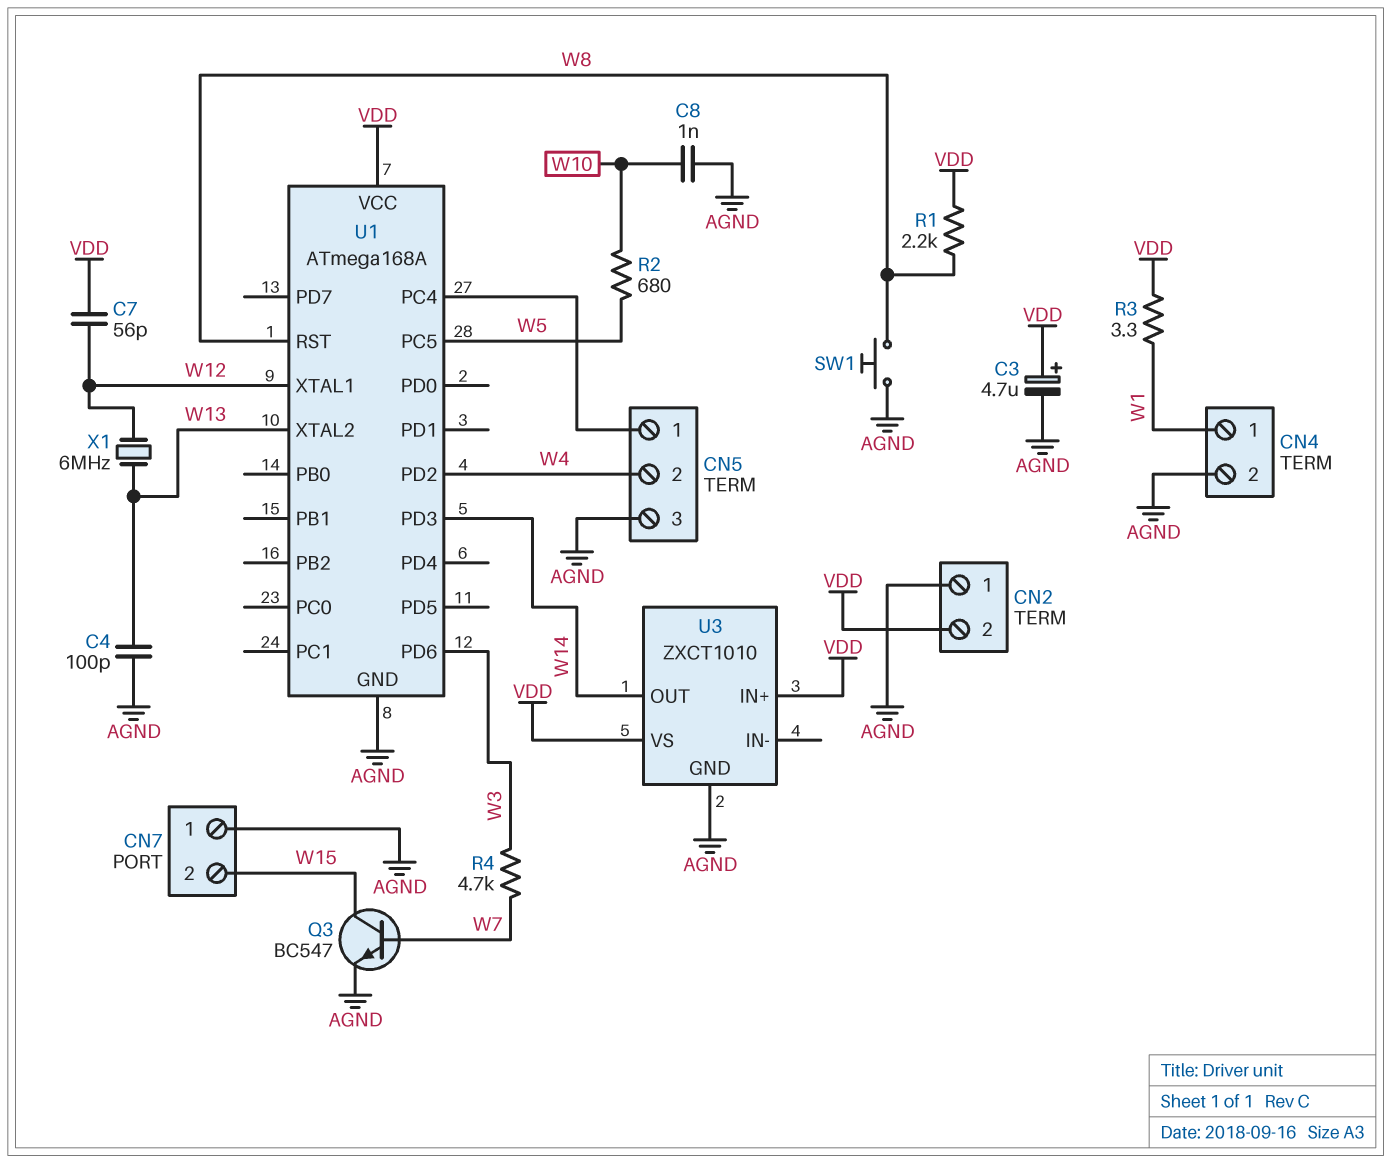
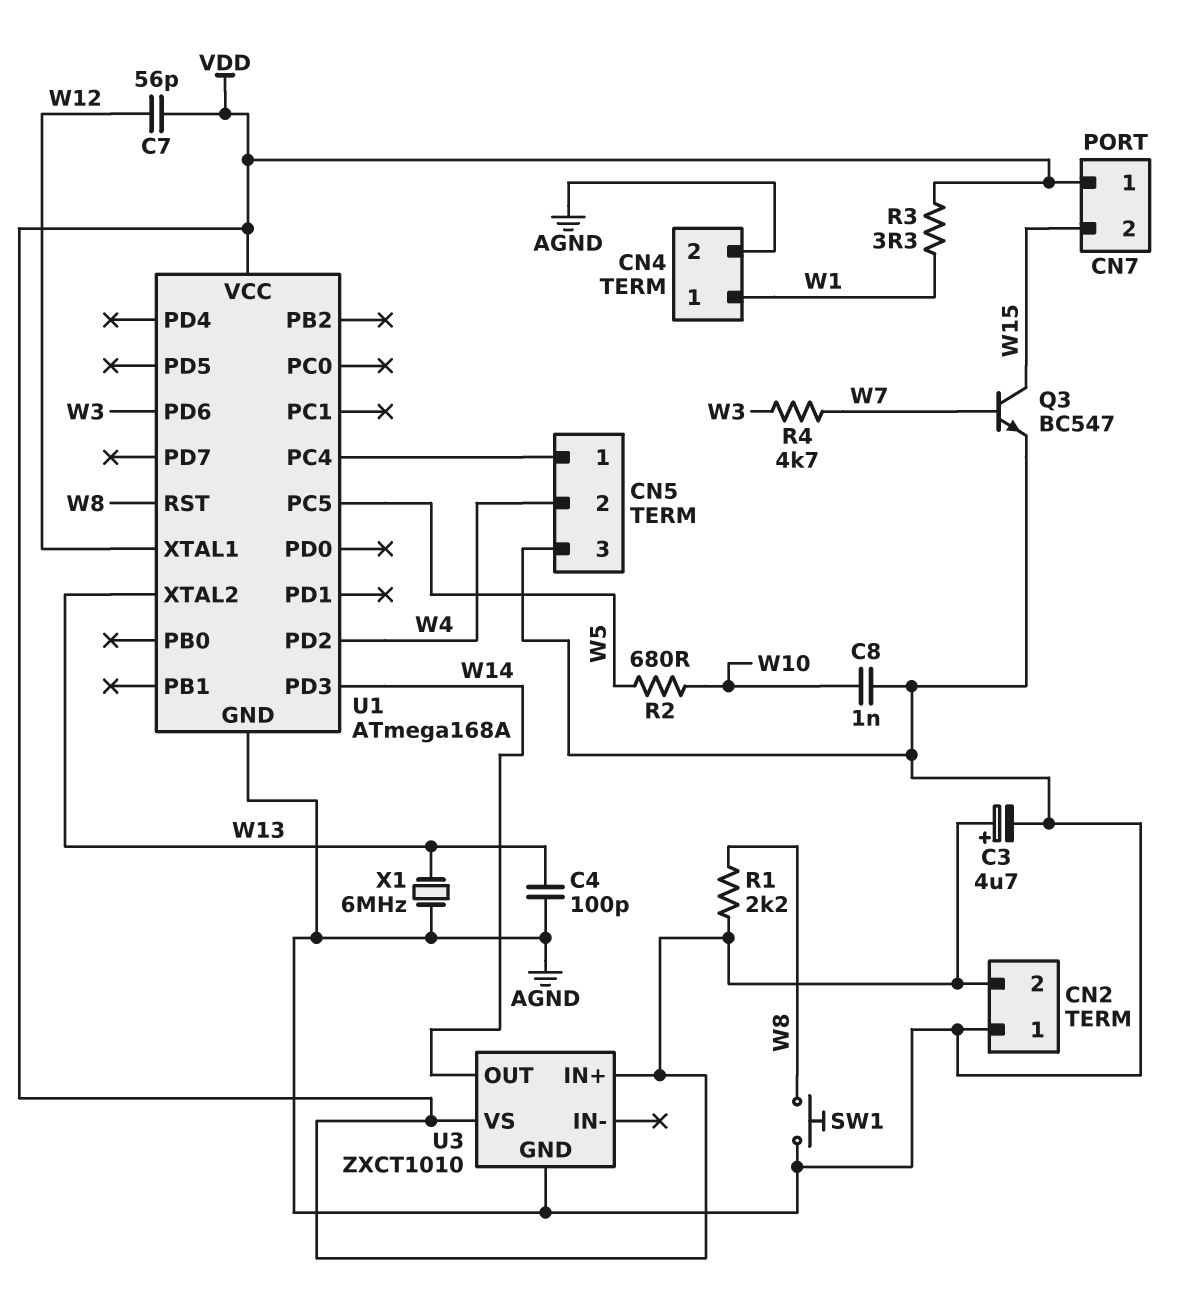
CN7 pin 1: AGND -> VDD
X1: 6MHz (W12, W13) -> 6MHz (AGND, W13)

